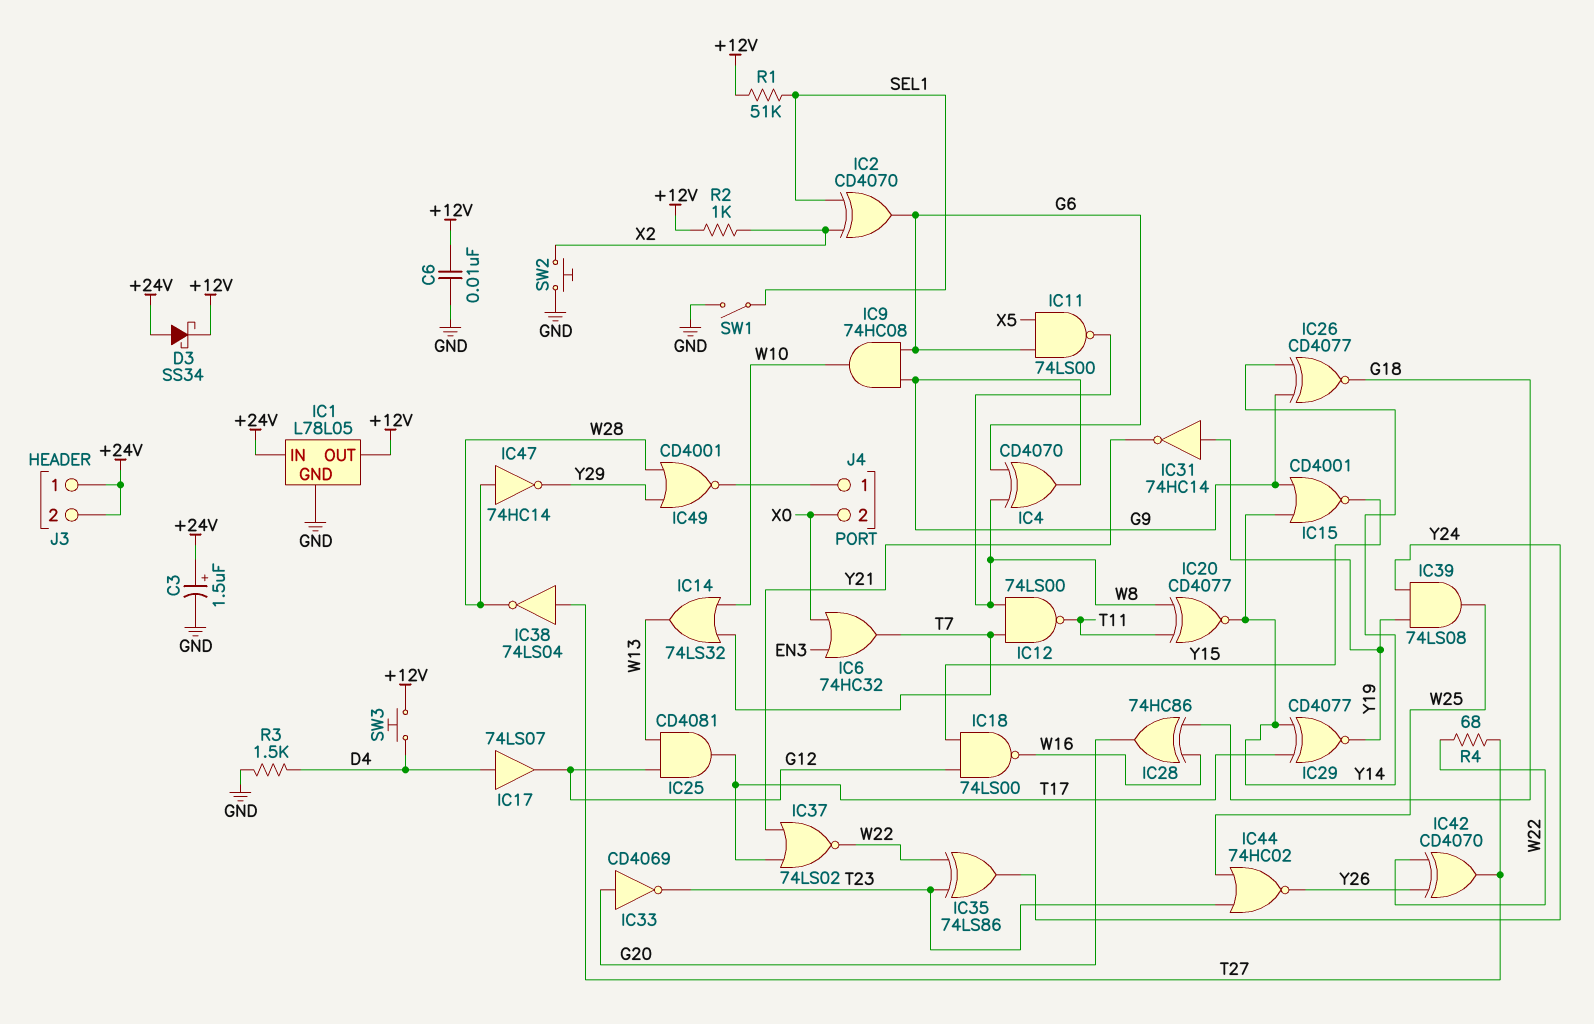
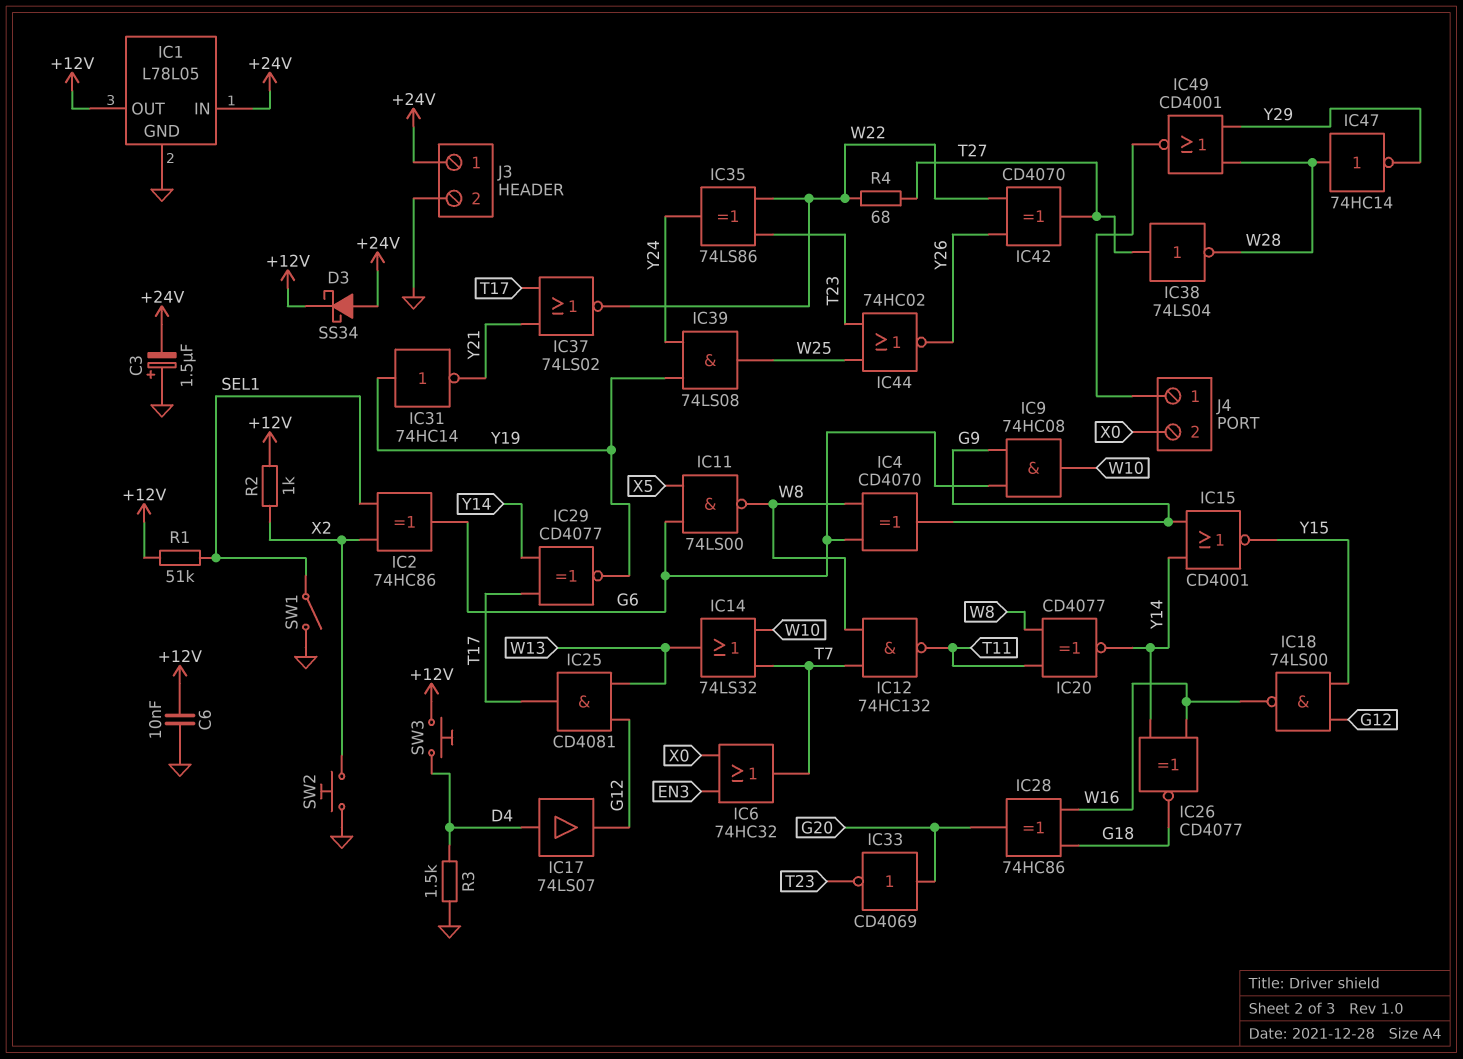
C3: 1.5uF (plus +24V, minus GND) -> 1.5uF (plus GND, minus +24V)
IC2: XOR CD4070 (in SEL1, in X2, out G6) -> XOR 74HC86 (in SEL1, in X2, out G6)
IC12: NAND 74LS00 (in T7, in W8, out T11) -> NAND 74HC132 (in T7, in W8, out T11)
IC26: XNOR CD4077 (in G9, in Y14, out G18) -> XNOR CD4077 (in W16, in Y14, out G18)
J3 pin 2: +24V -> GND

